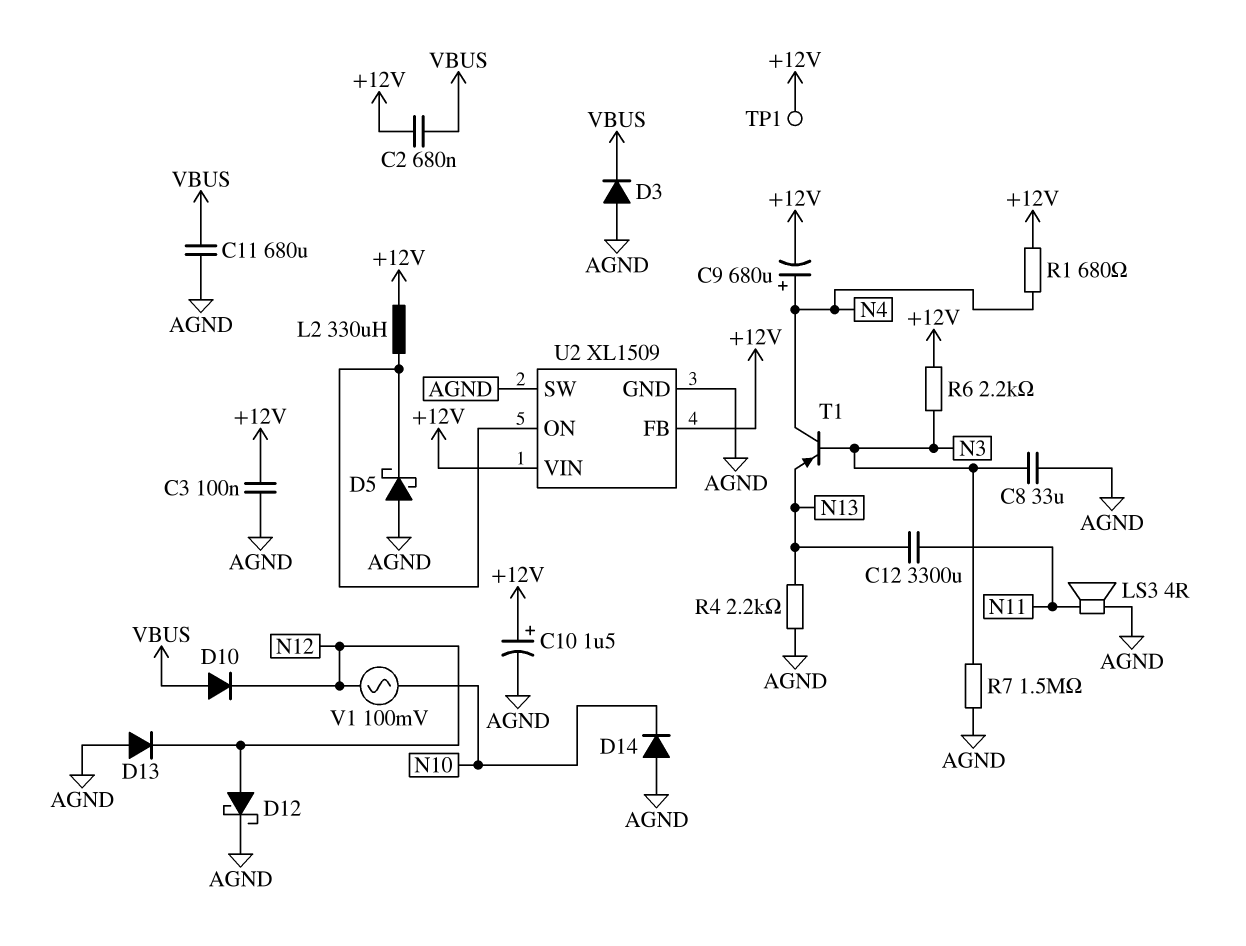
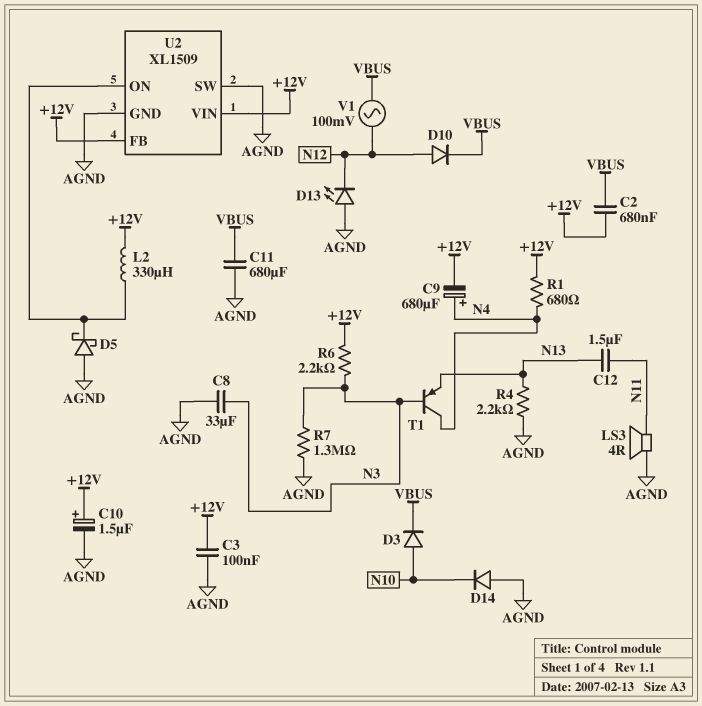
C12: 3300uF (N11, N13) -> 1.5uF (N11, N13)
D3: diode (A AGND, K VBUS) -> diode (A N10, K VBUS)
D10: diode (A VBUS, K N12) -> diode (A N12, K VBUS)
D12: schottky (A N12, K AGND) -> none
D13: diode (A AGND, K N12) -> LED (A AGND, K N12)
R7: 1.5M (AGND, N3) -> 1.3M (AGND, N3)
TP1: test point (+12V) -> none
V1: AC 100mV (N10, N12) -> AC 100mV (N12, VBUS)

